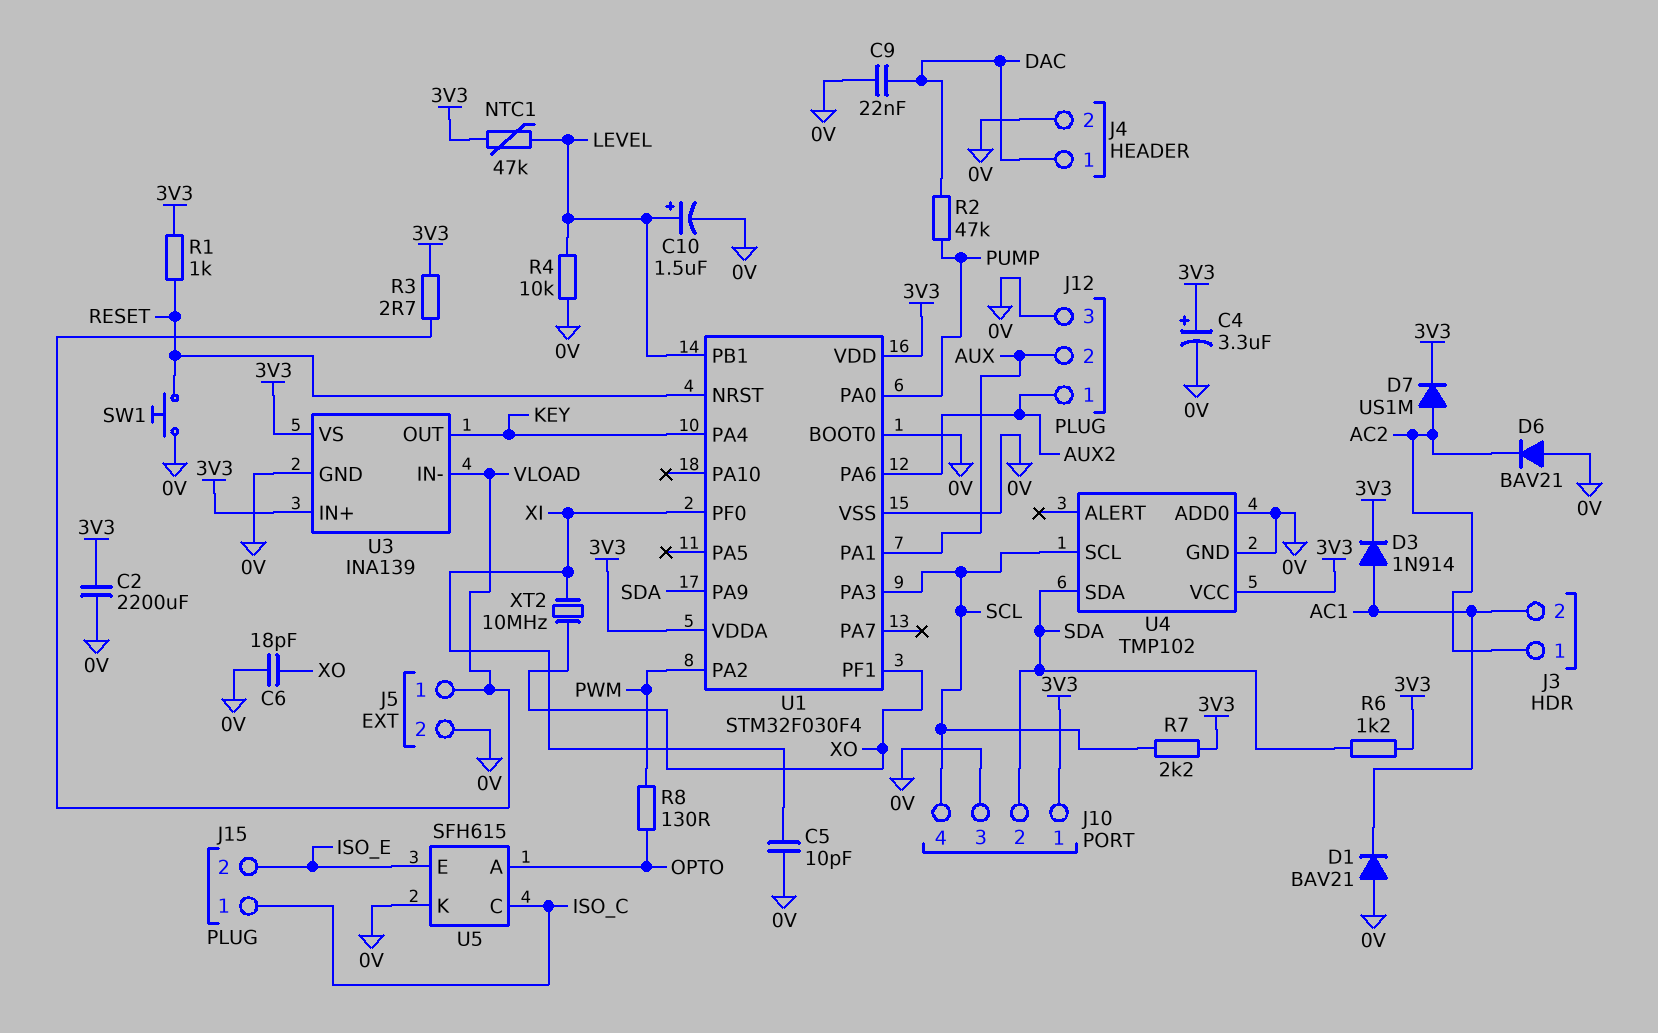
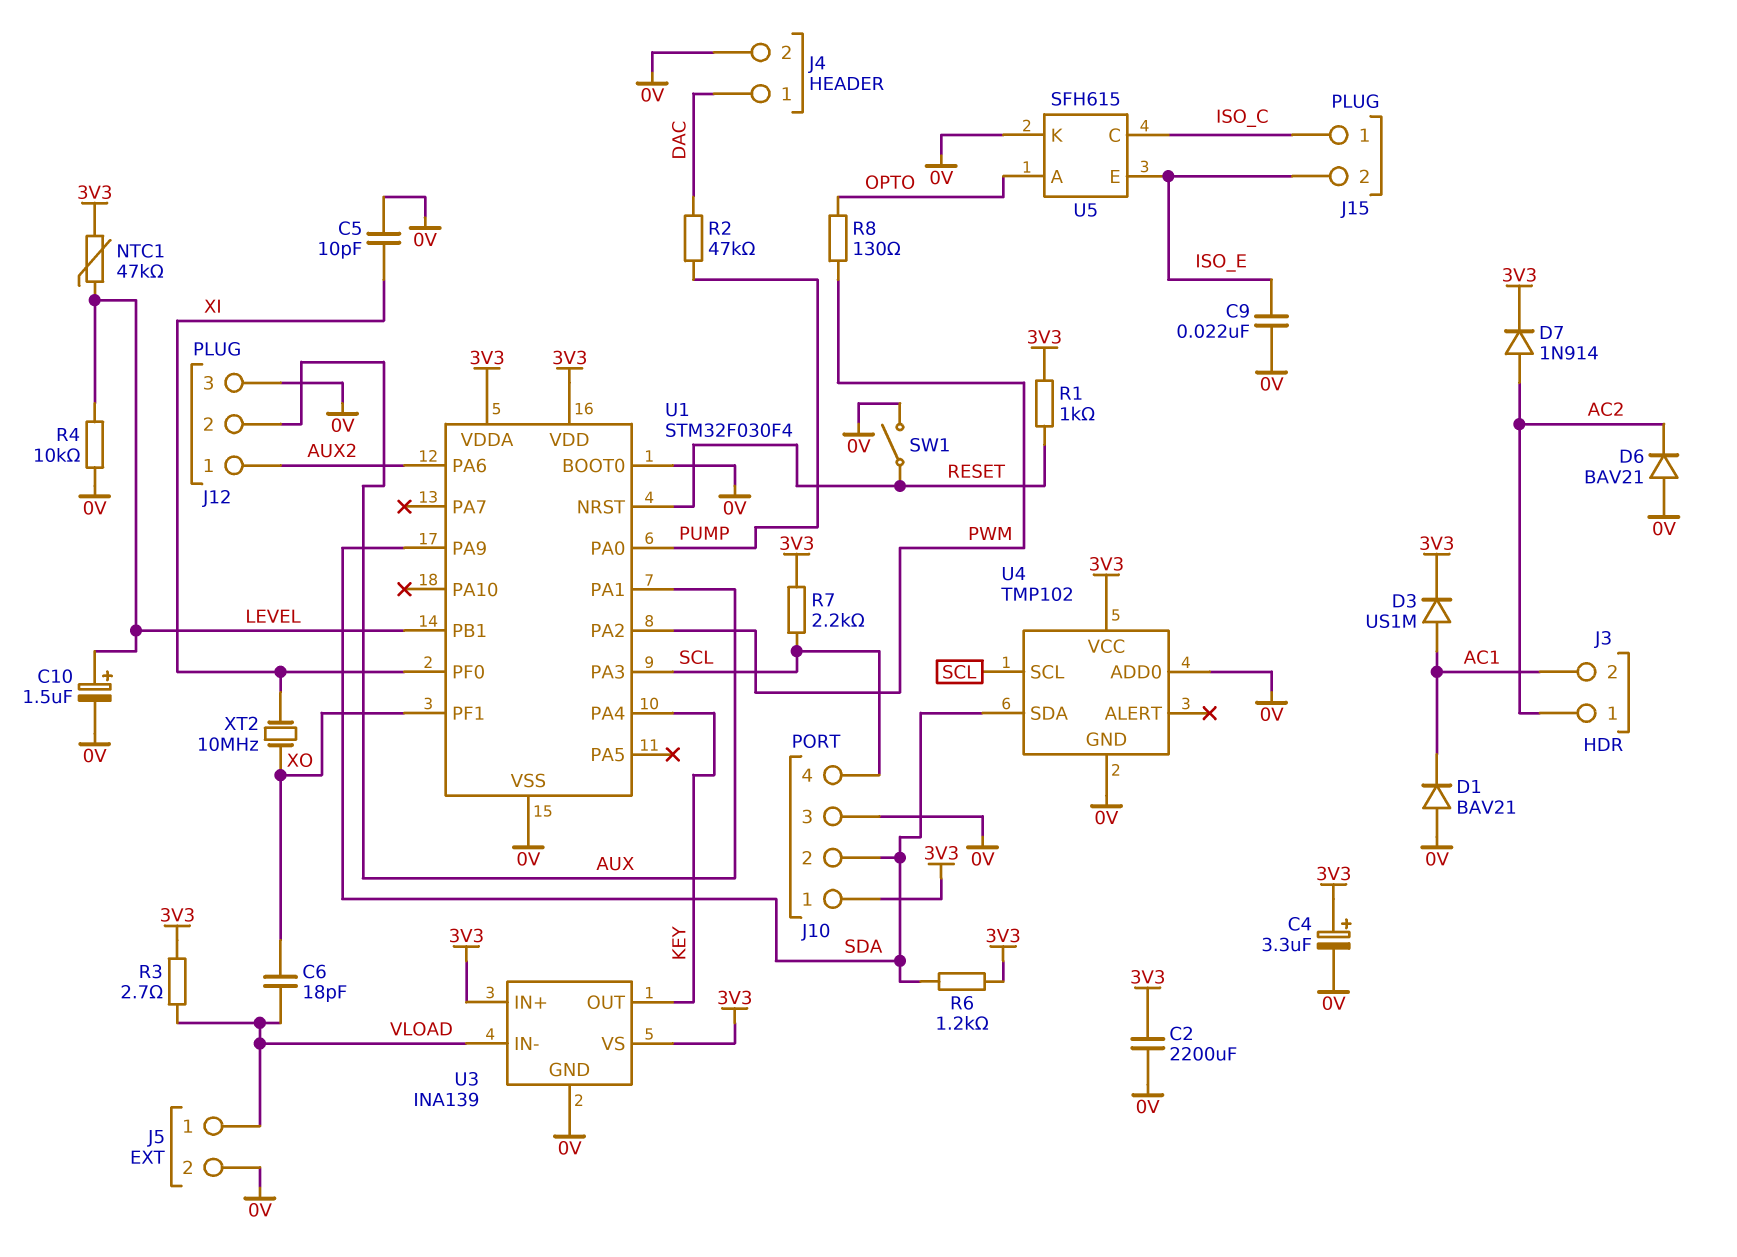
C6: 18pF (0V, XO) -> 18pF (VLOAD, XO)
C9: 22nF (0V, DAC) -> 22nF (0V, ISO_E)
D3: diode 1N914 (A AC1, K 3V3) -> diode US1M (A AC1, K 3V3)
D7: diode US1M (A AC2, K 3V3) -> diode 1N914 (A AC2, K 3V3)
SW1: button (0V, RESET) -> switch (0V, RESET)

